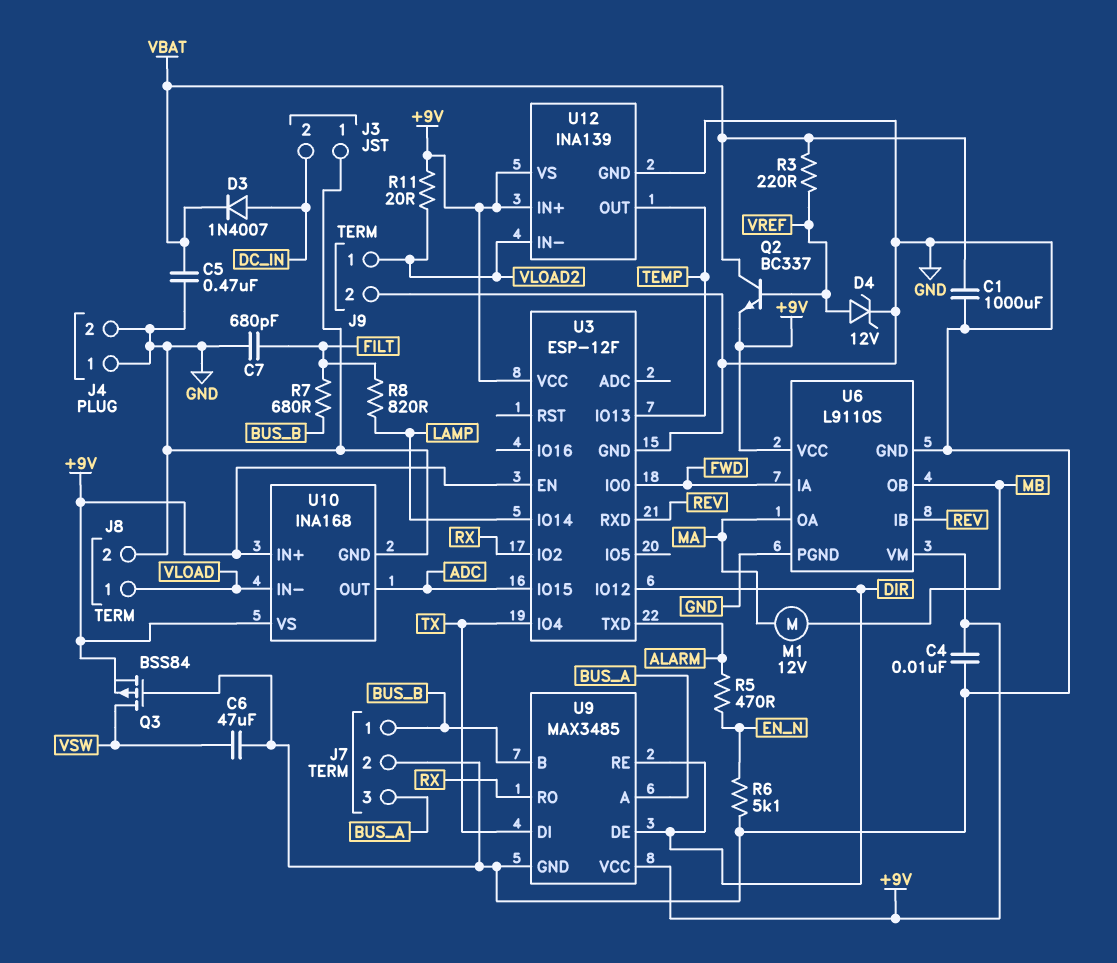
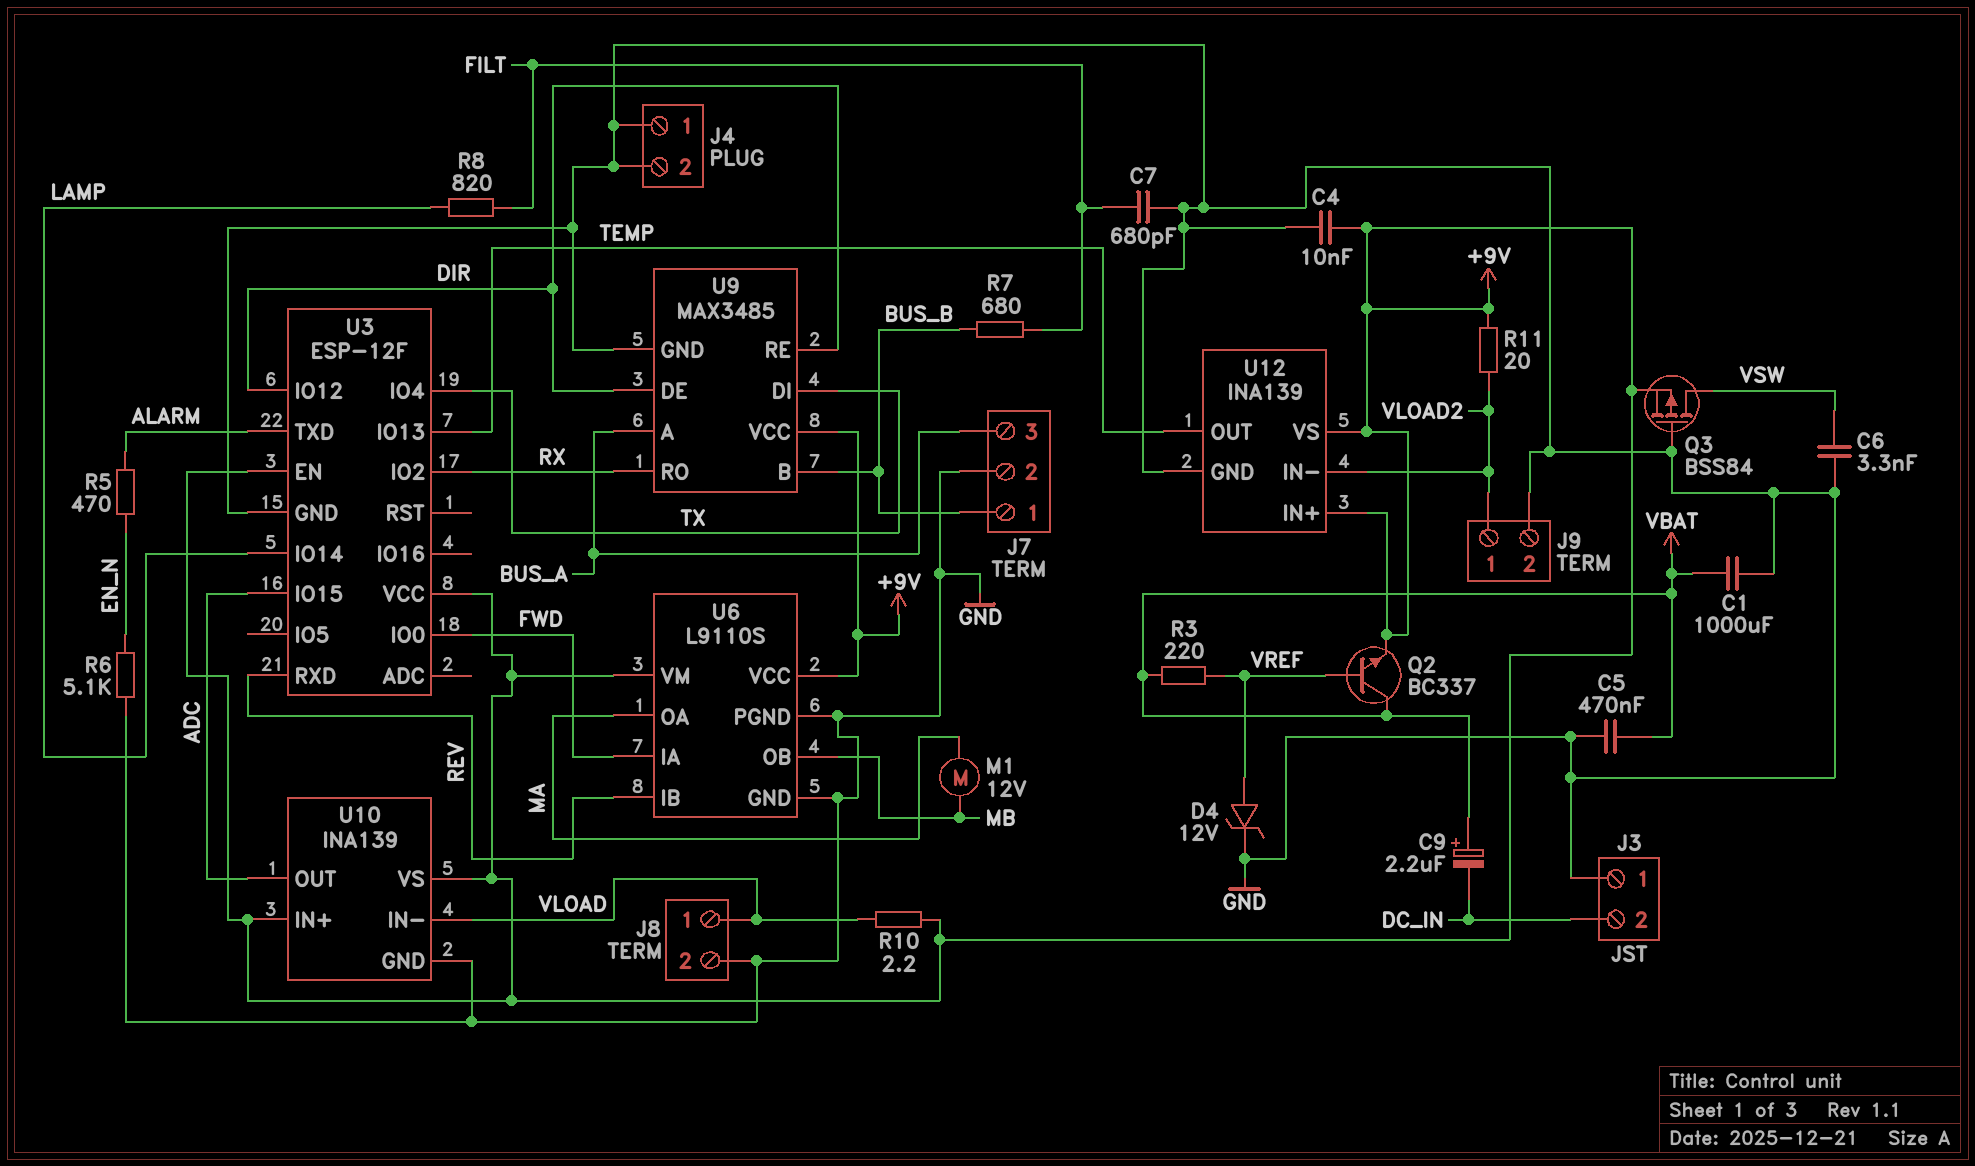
C6: 47uF (GND, VSW) -> 3.3nF (GND, VSW)
C9: none -> 2.2uF (plus VBAT, minus DC_IN)
D3: diode 1N4007 (A DC_IN, K VBAT) -> none
R10: none -> 2.2 (+9V, VLOAD)
U10: INA168 -> INA139

